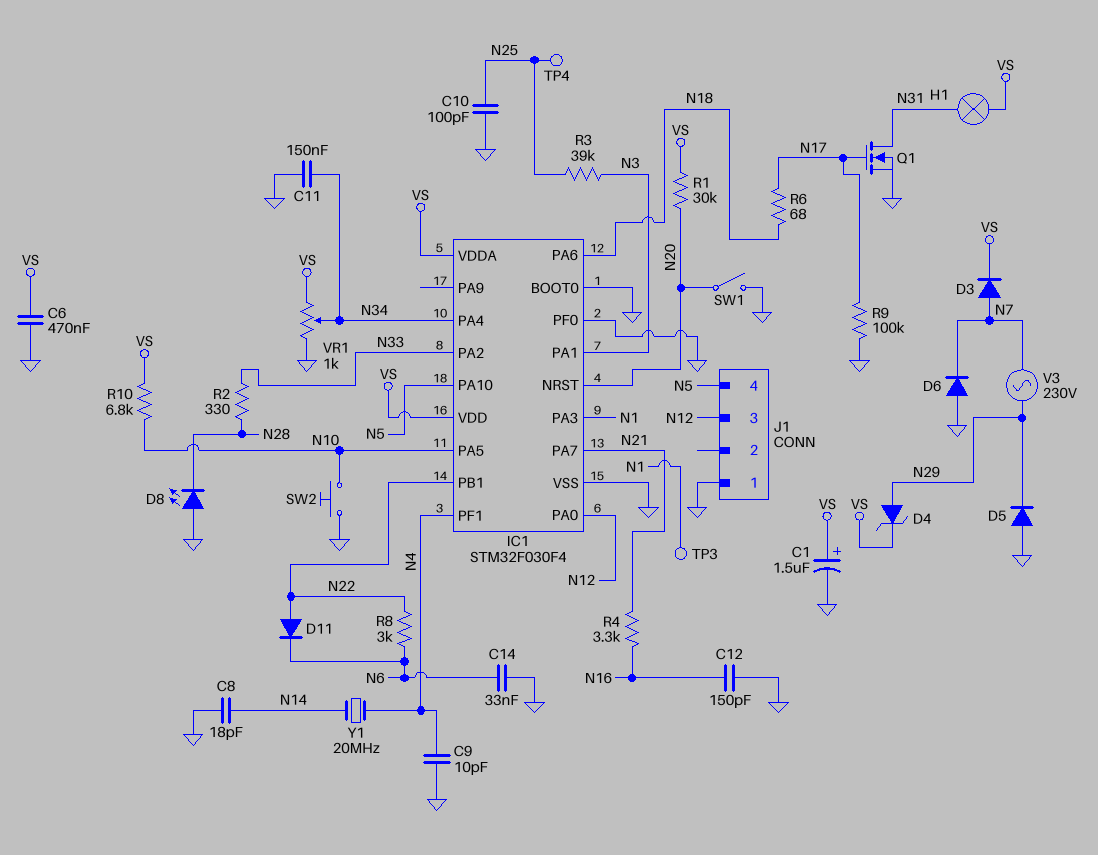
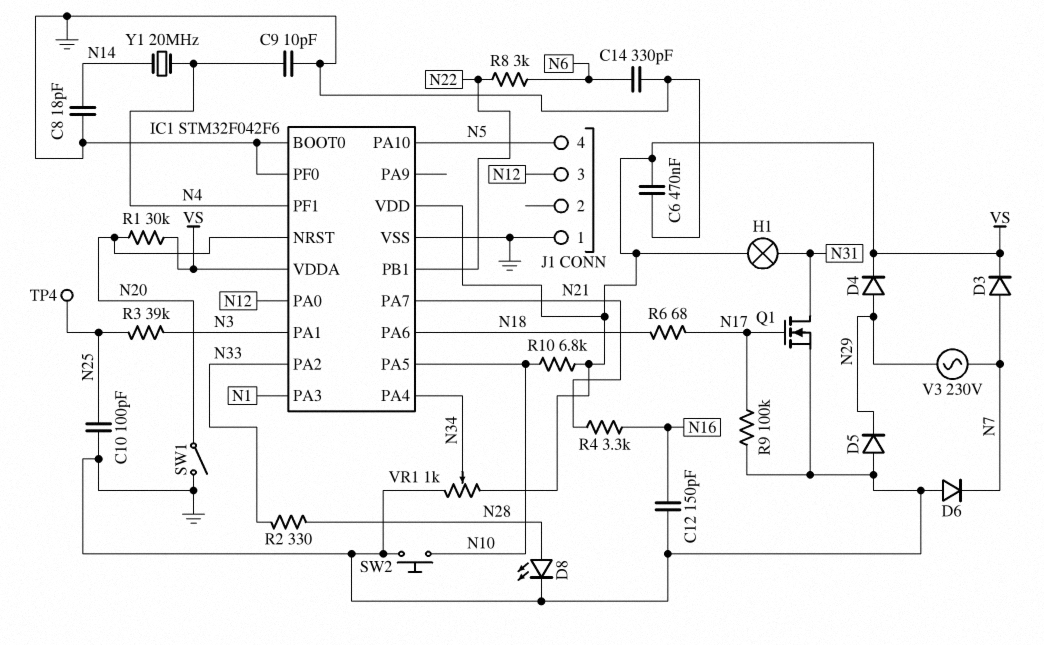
C1: 1.5uF (plus VS, minus GND) -> none
C11: 150nF (GND, N34) -> none
C14: 33nF (GND, N6) -> 330pF (GND, N6)
D4: zener (A N29, K VS) -> diode (A N29, K VS)
D8: LED (A GND, K N28) -> LED (A N28, K GND)
D11: diode (A N22, K N6) -> none
IC1: STM32F030F4 -> STM32F042F6
TP3: test point (N1) -> none

